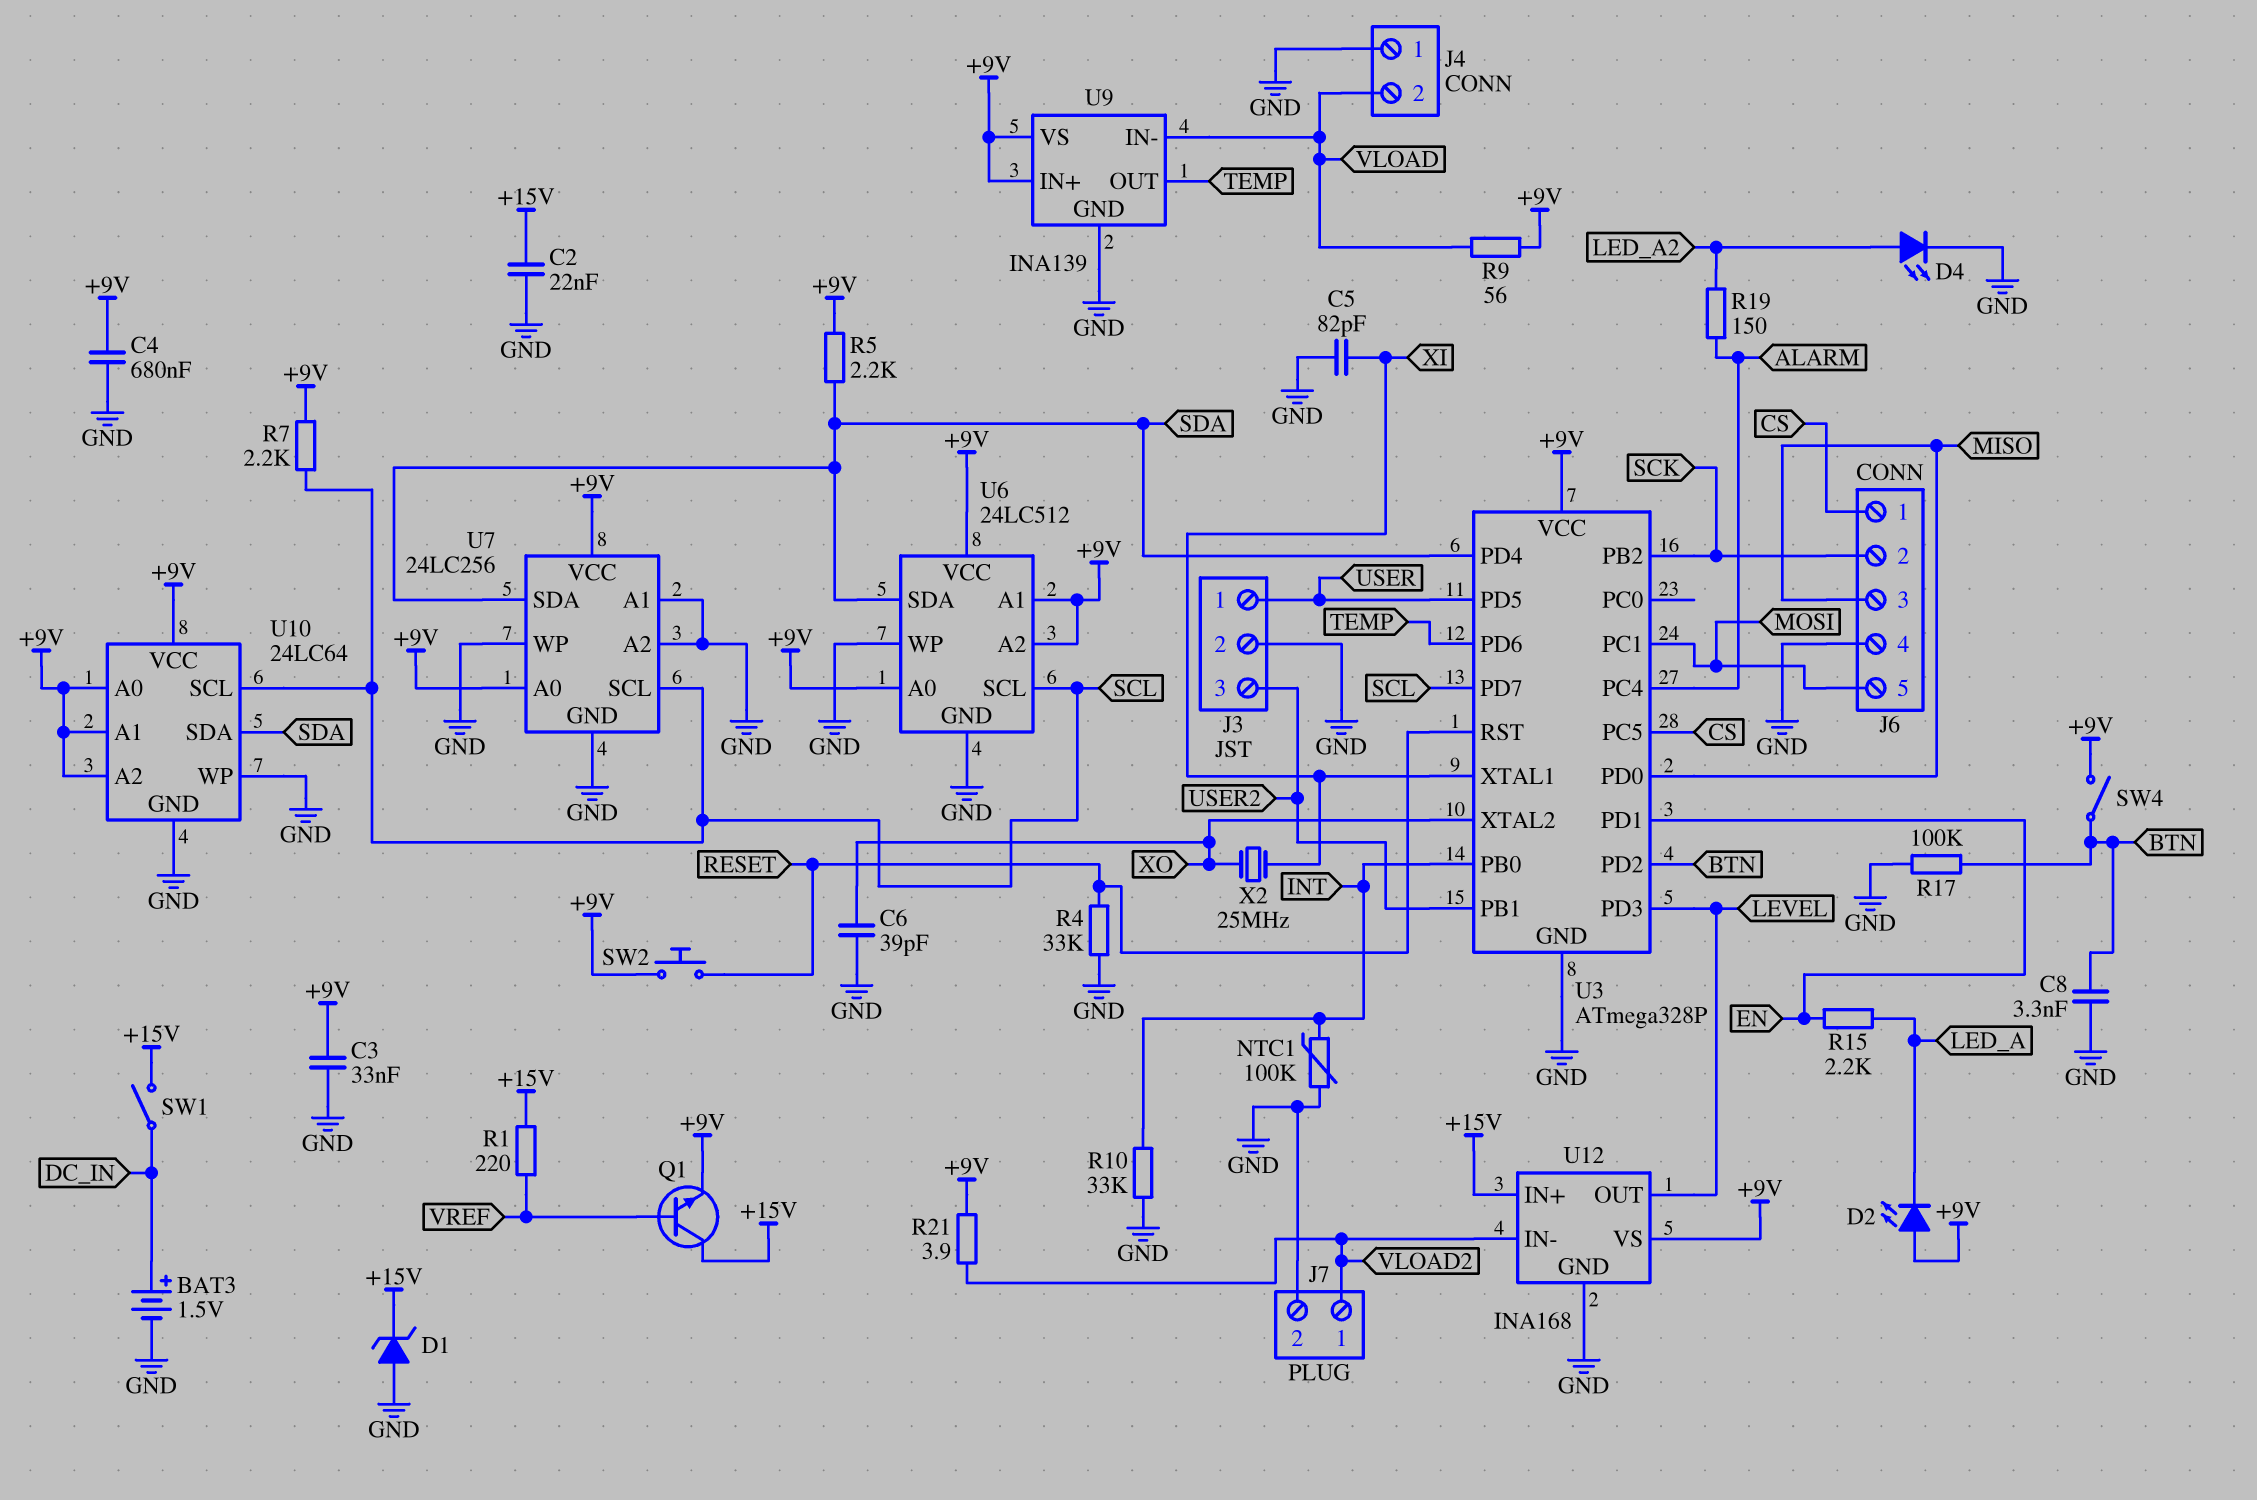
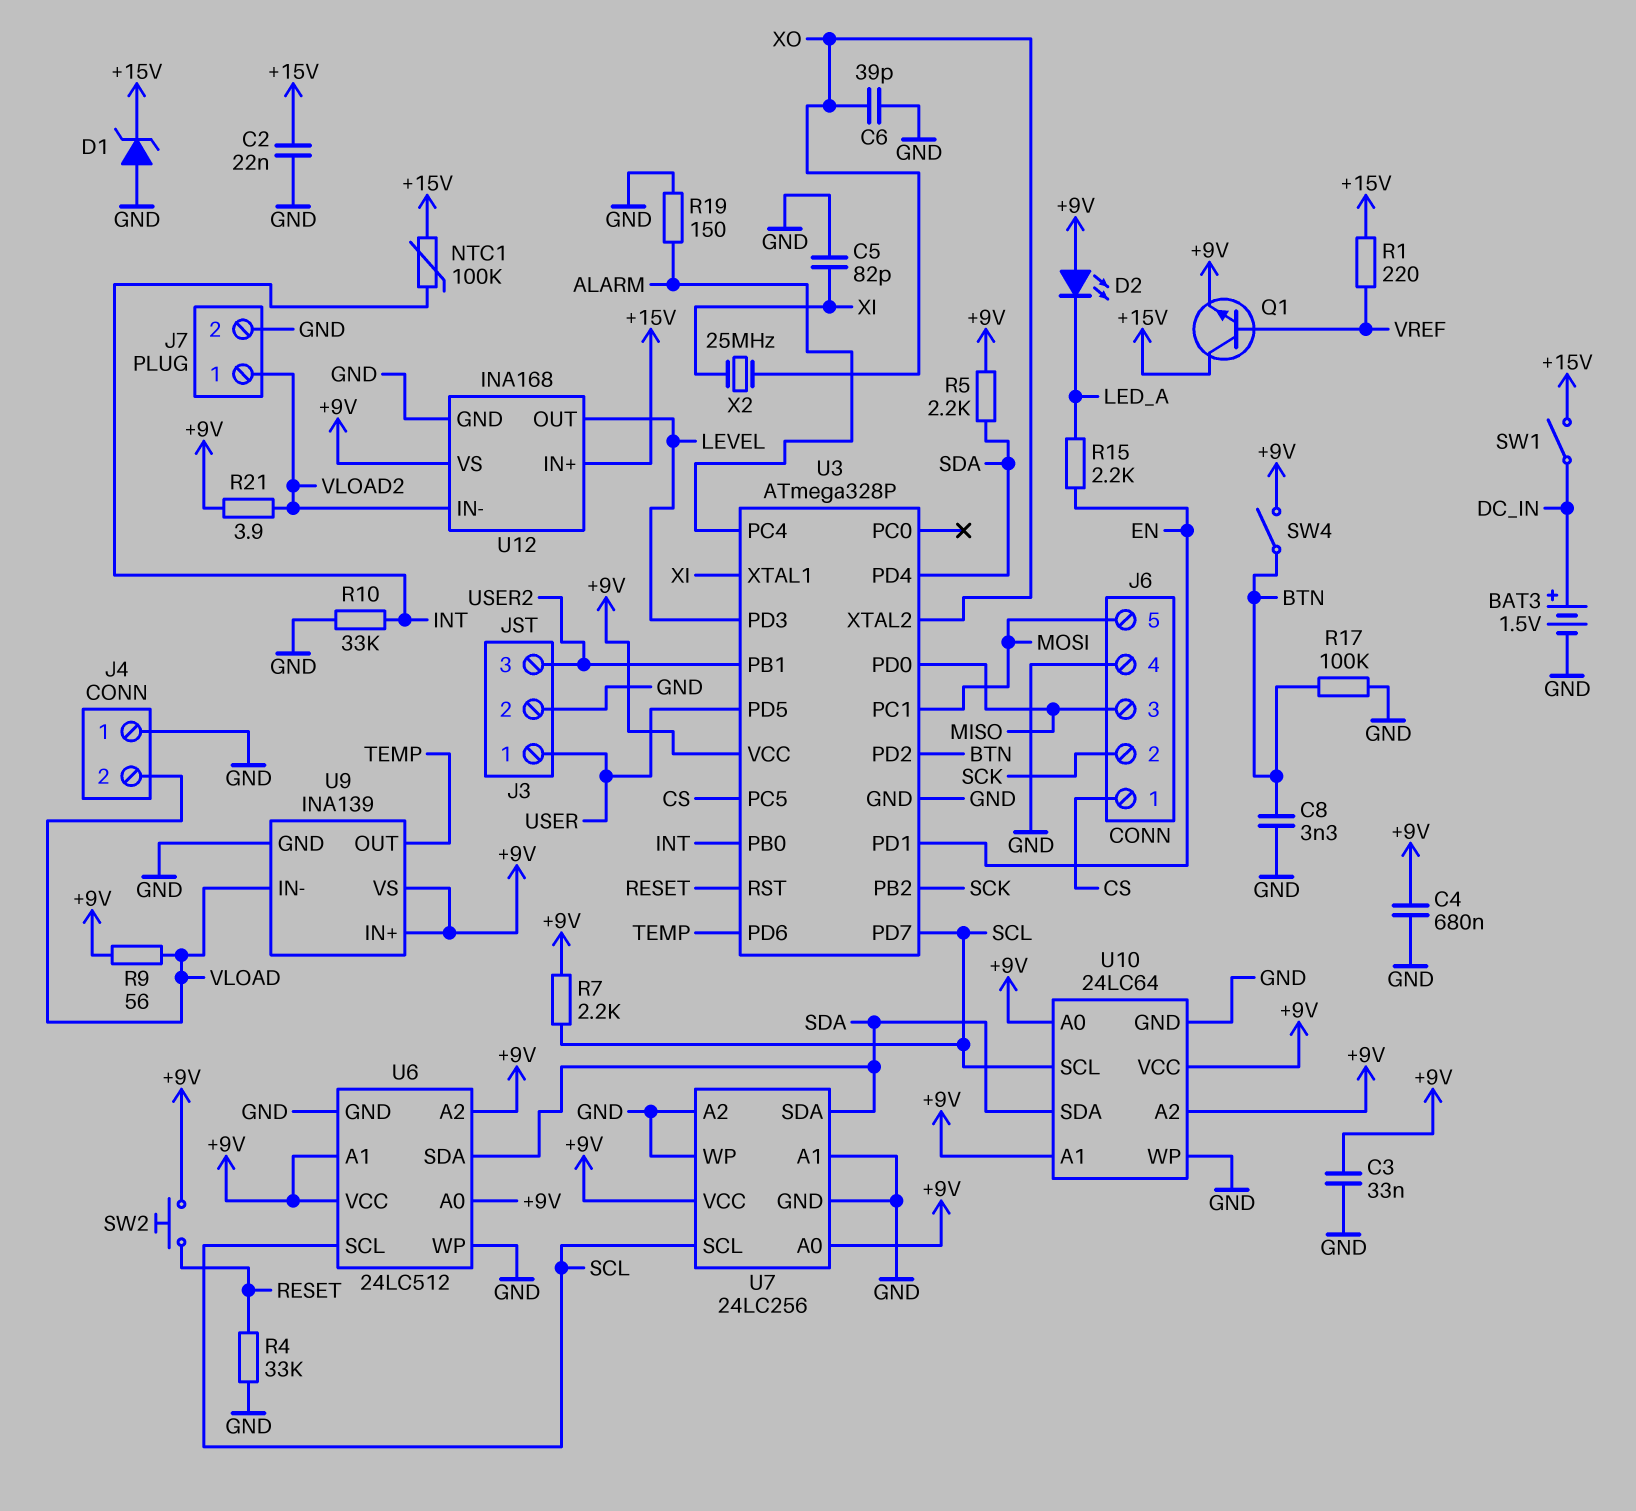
D4: LED (A LED_A2, K GND) -> none
NTC1: 100k (GND, INT) -> 100k (+15V, INT)
R19: 150 (ALARM, LED_A2) -> 150 (ALARM, GND)

